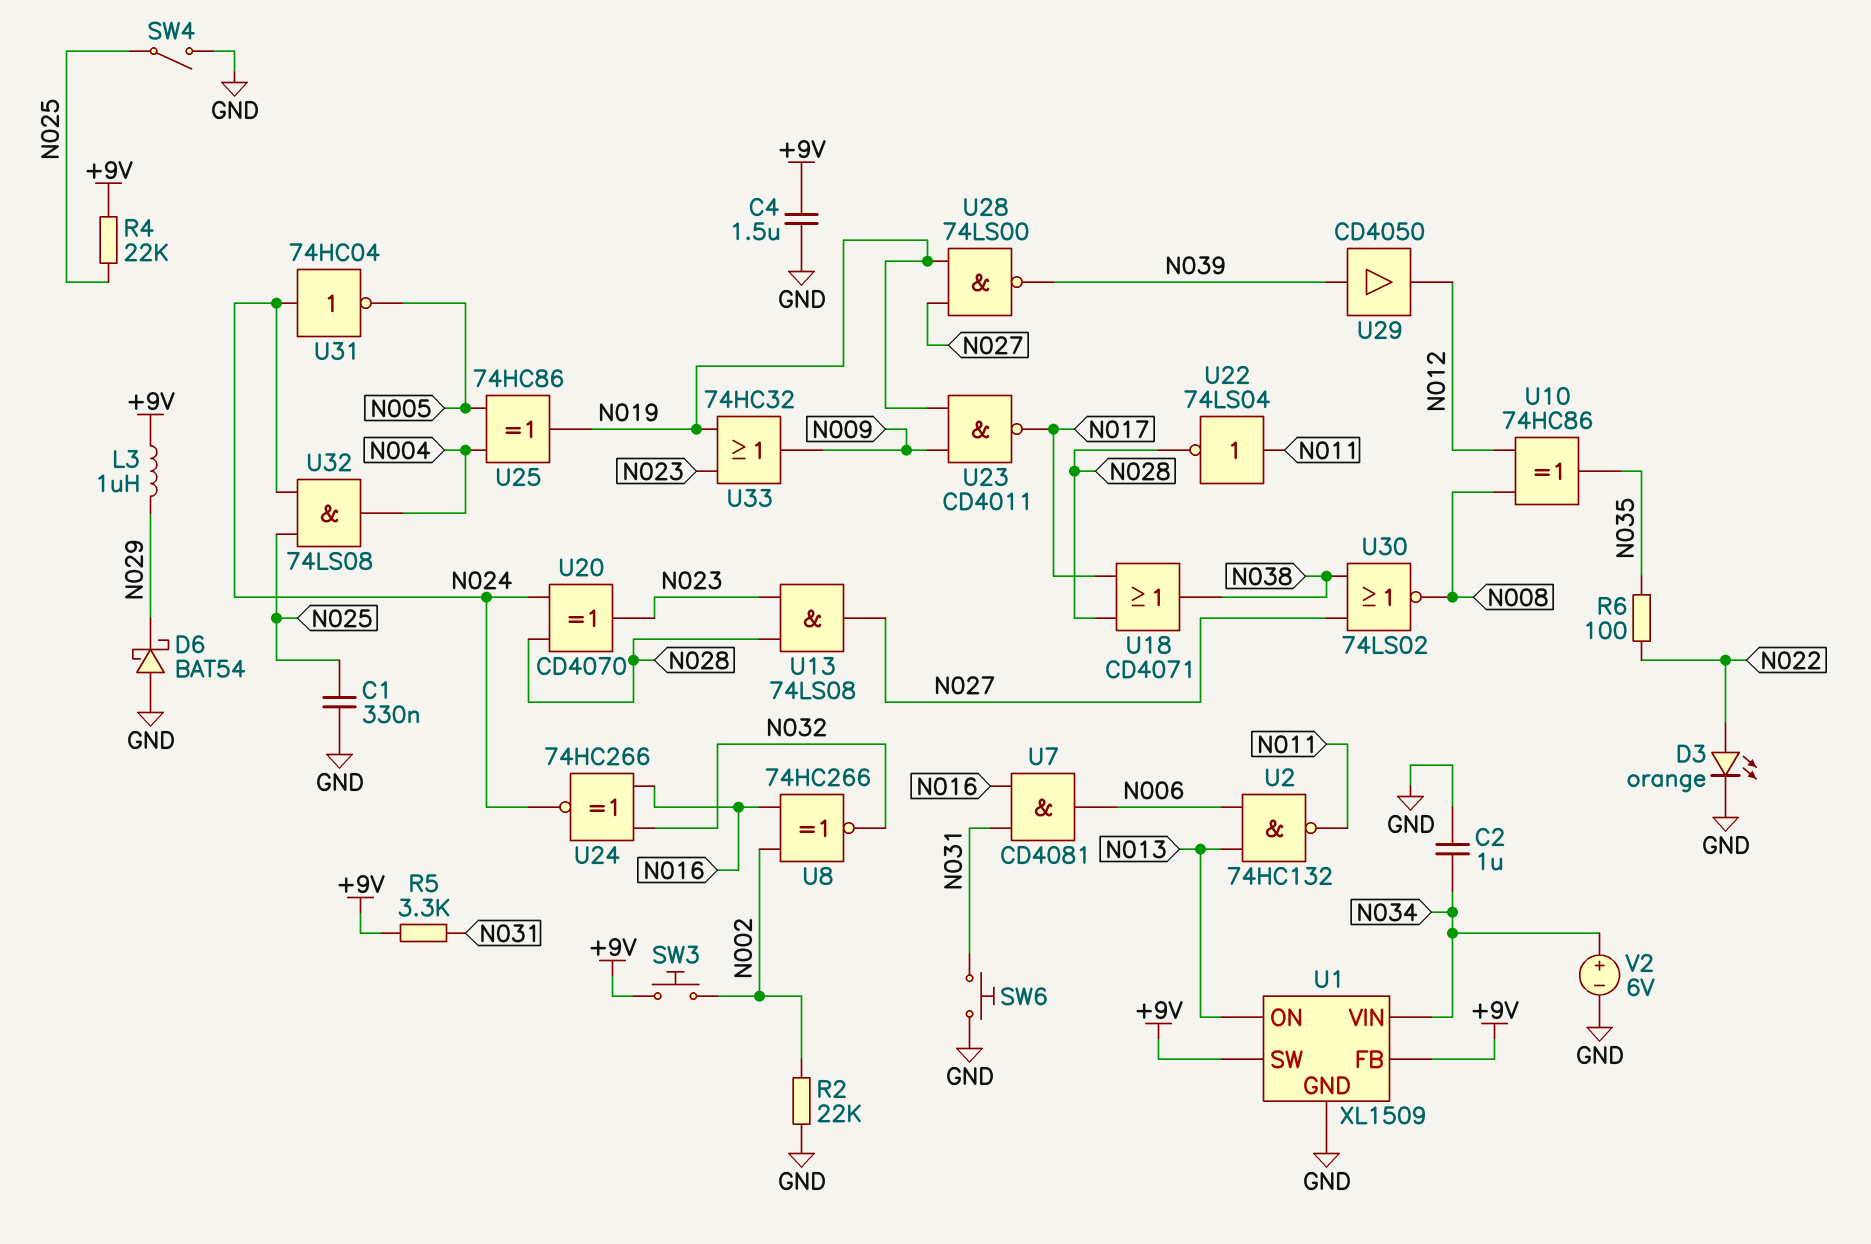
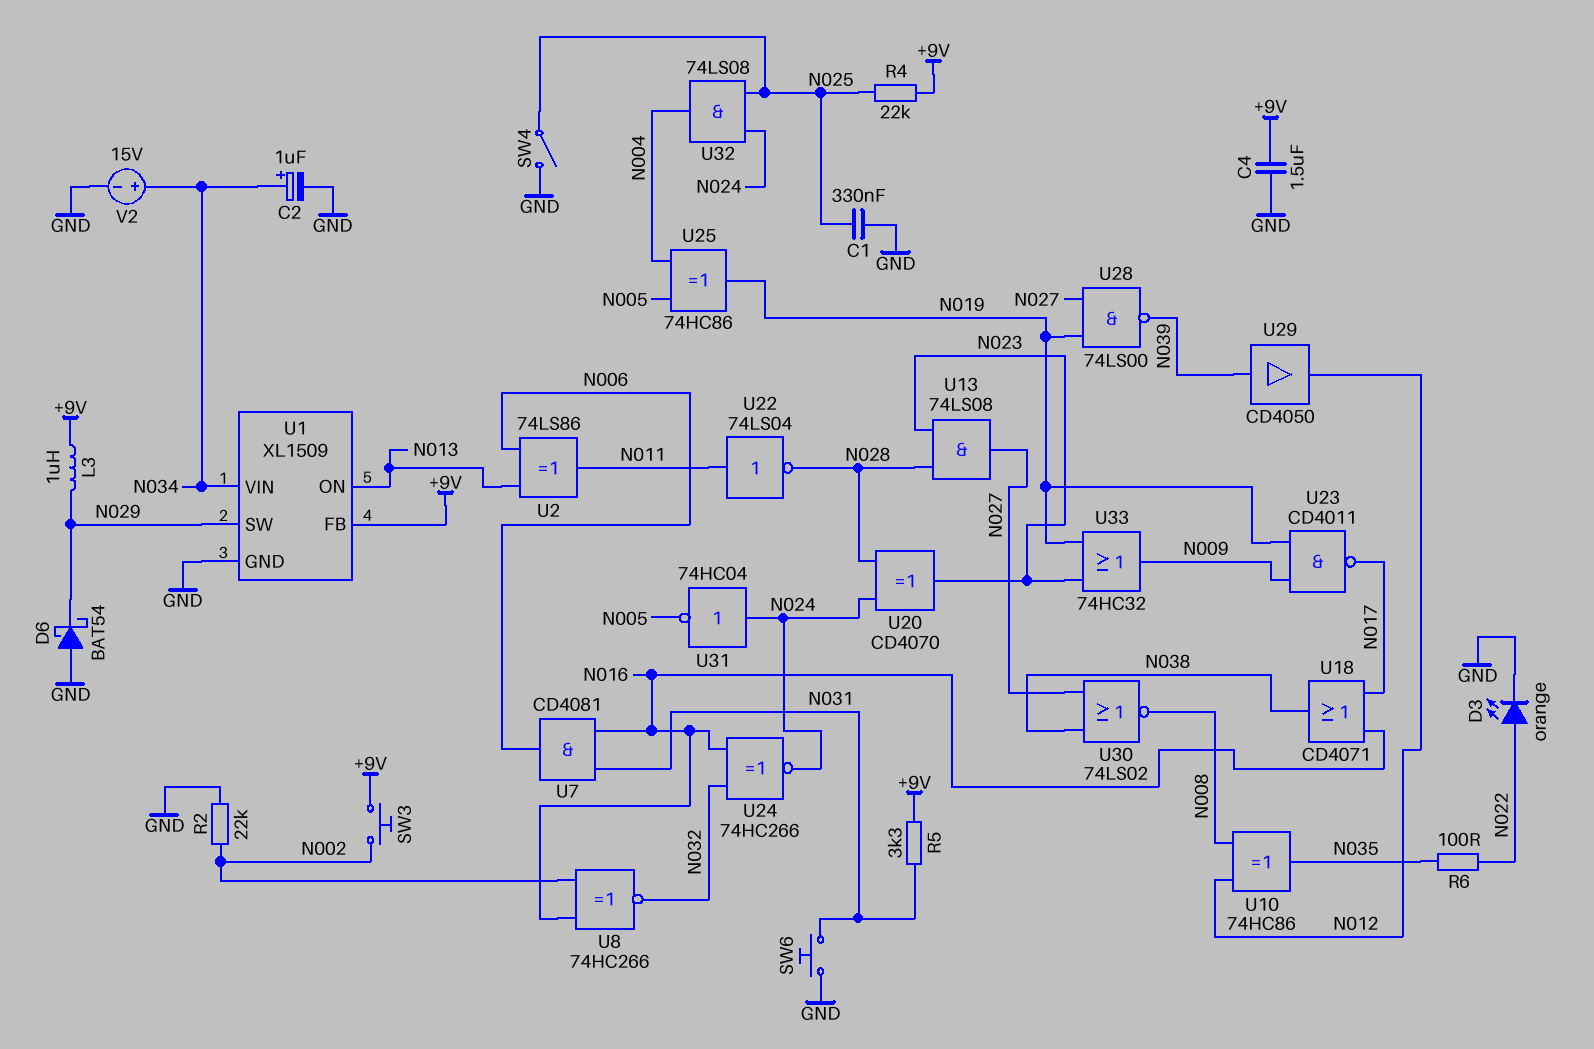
C2: 1uF (GND, N034) -> 1uF (plus N034, minus GND)
U1 pin SW: +9V -> N029
U2: NAND 74HC132 (in N006, in N013, out N011) -> XOR 74LS86 (in N006, in N013, out N011)
U18: OR CD4071 (in N017, in N028, out N038) -> OR CD4071 (in N016, in N017, out N038)
V2: 6V (plus N034, minus GND) -> 15V (plus N034, minus GND)

